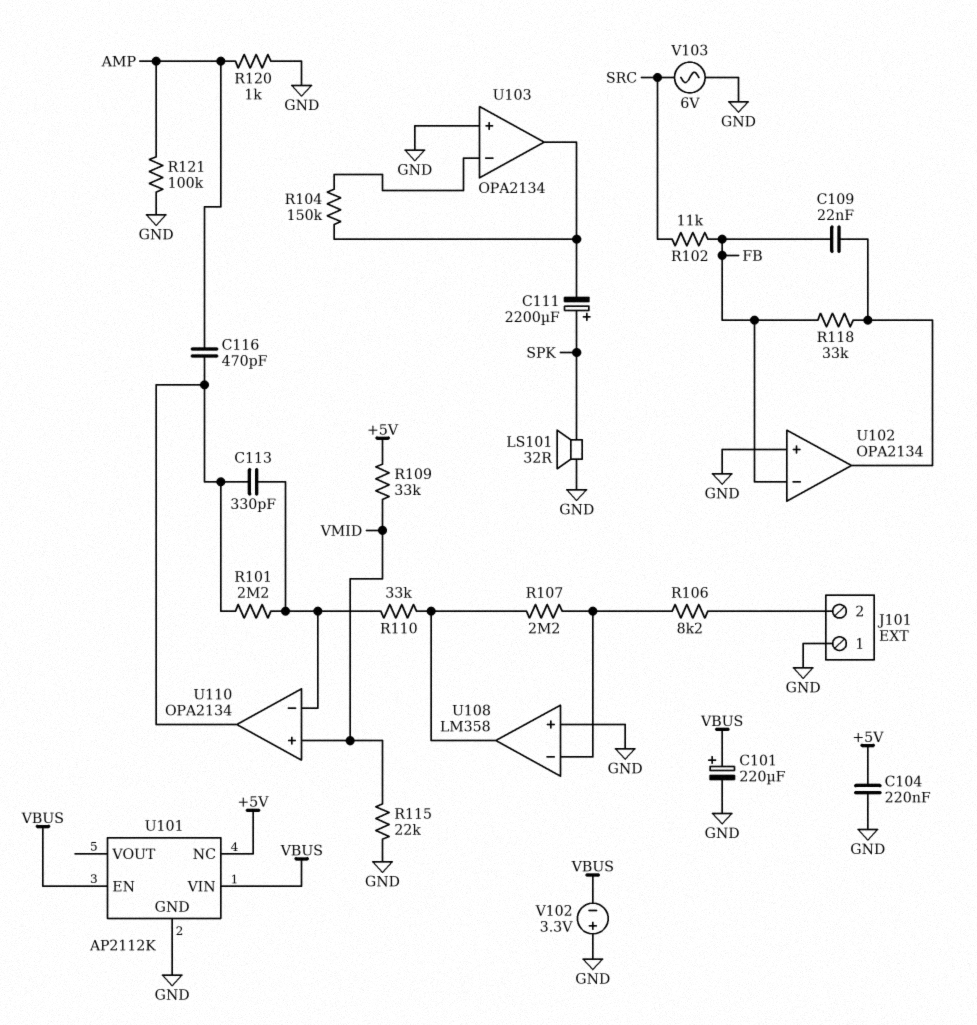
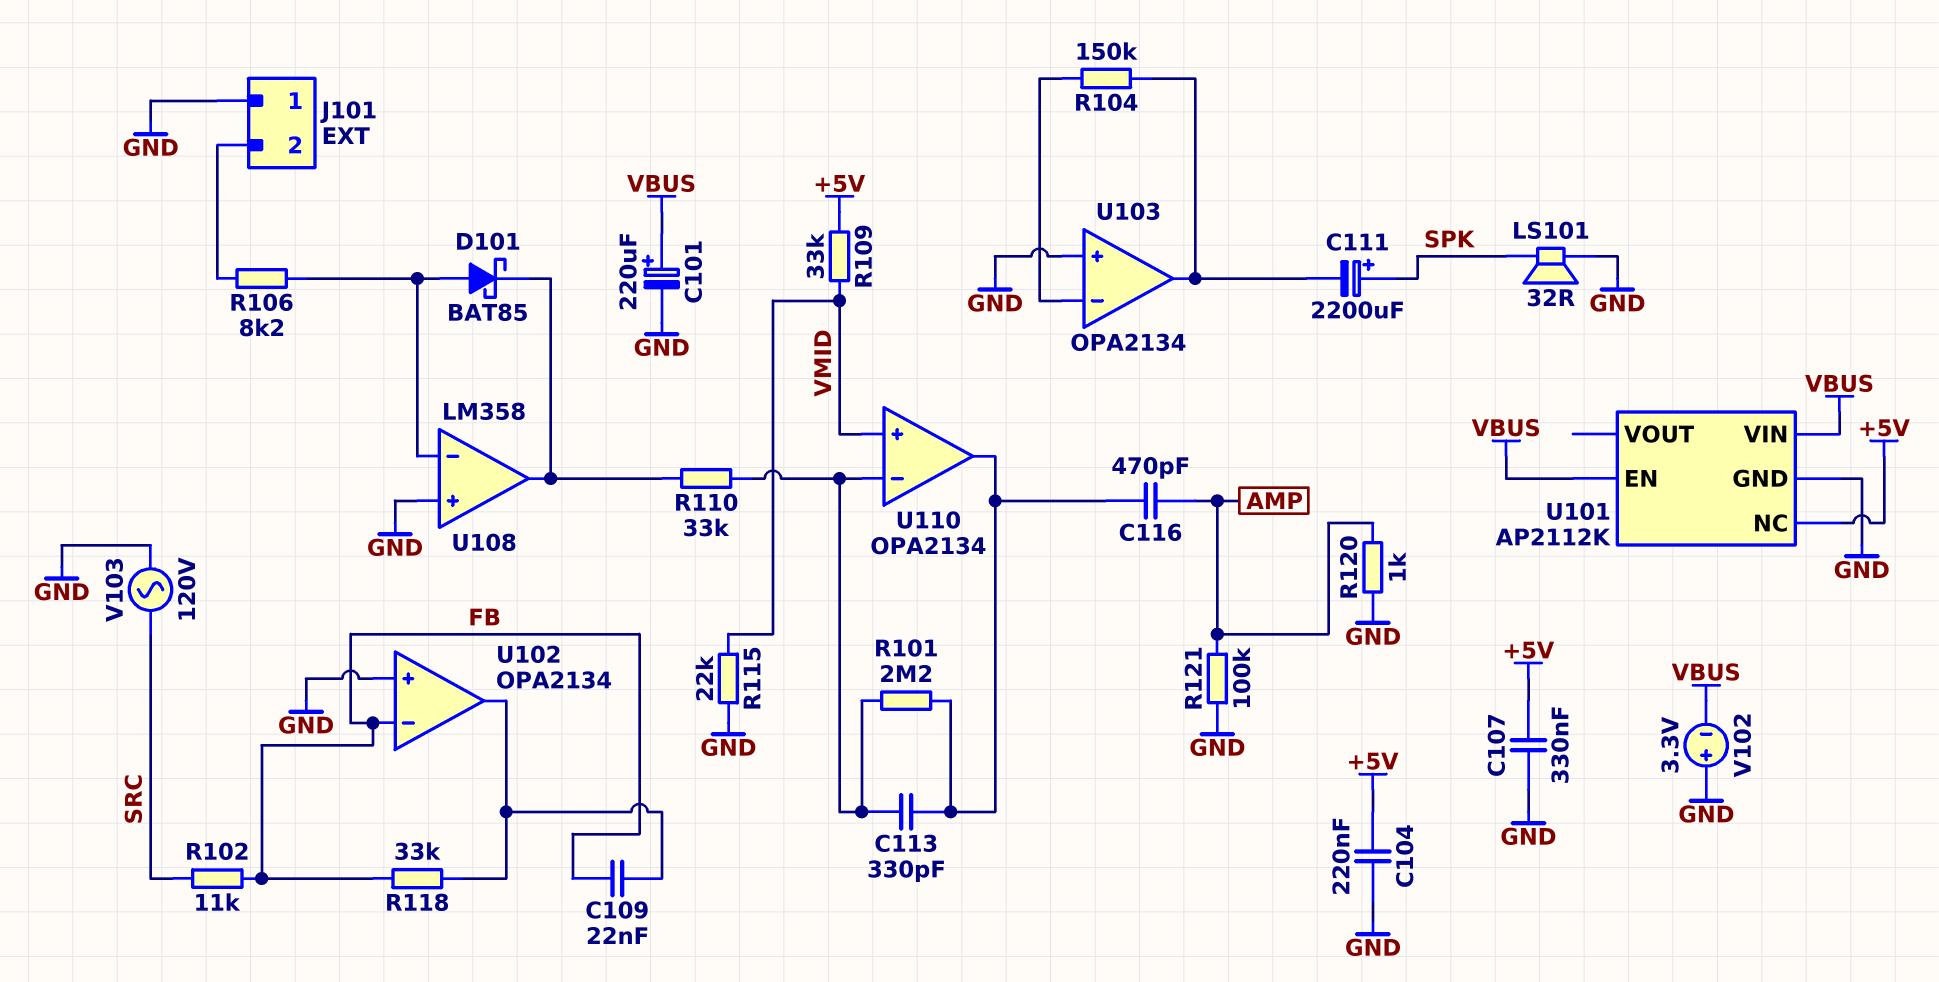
C107: none -> 330nF (+5V, GND)
D101: none -> schottky BAT85 (A U108/in-, K U108/out)
R107: 2.2M (U108/in-, U108/out) -> none
V103: AC 6V (GND, SRC) -> AC 120V (GND, SRC)

